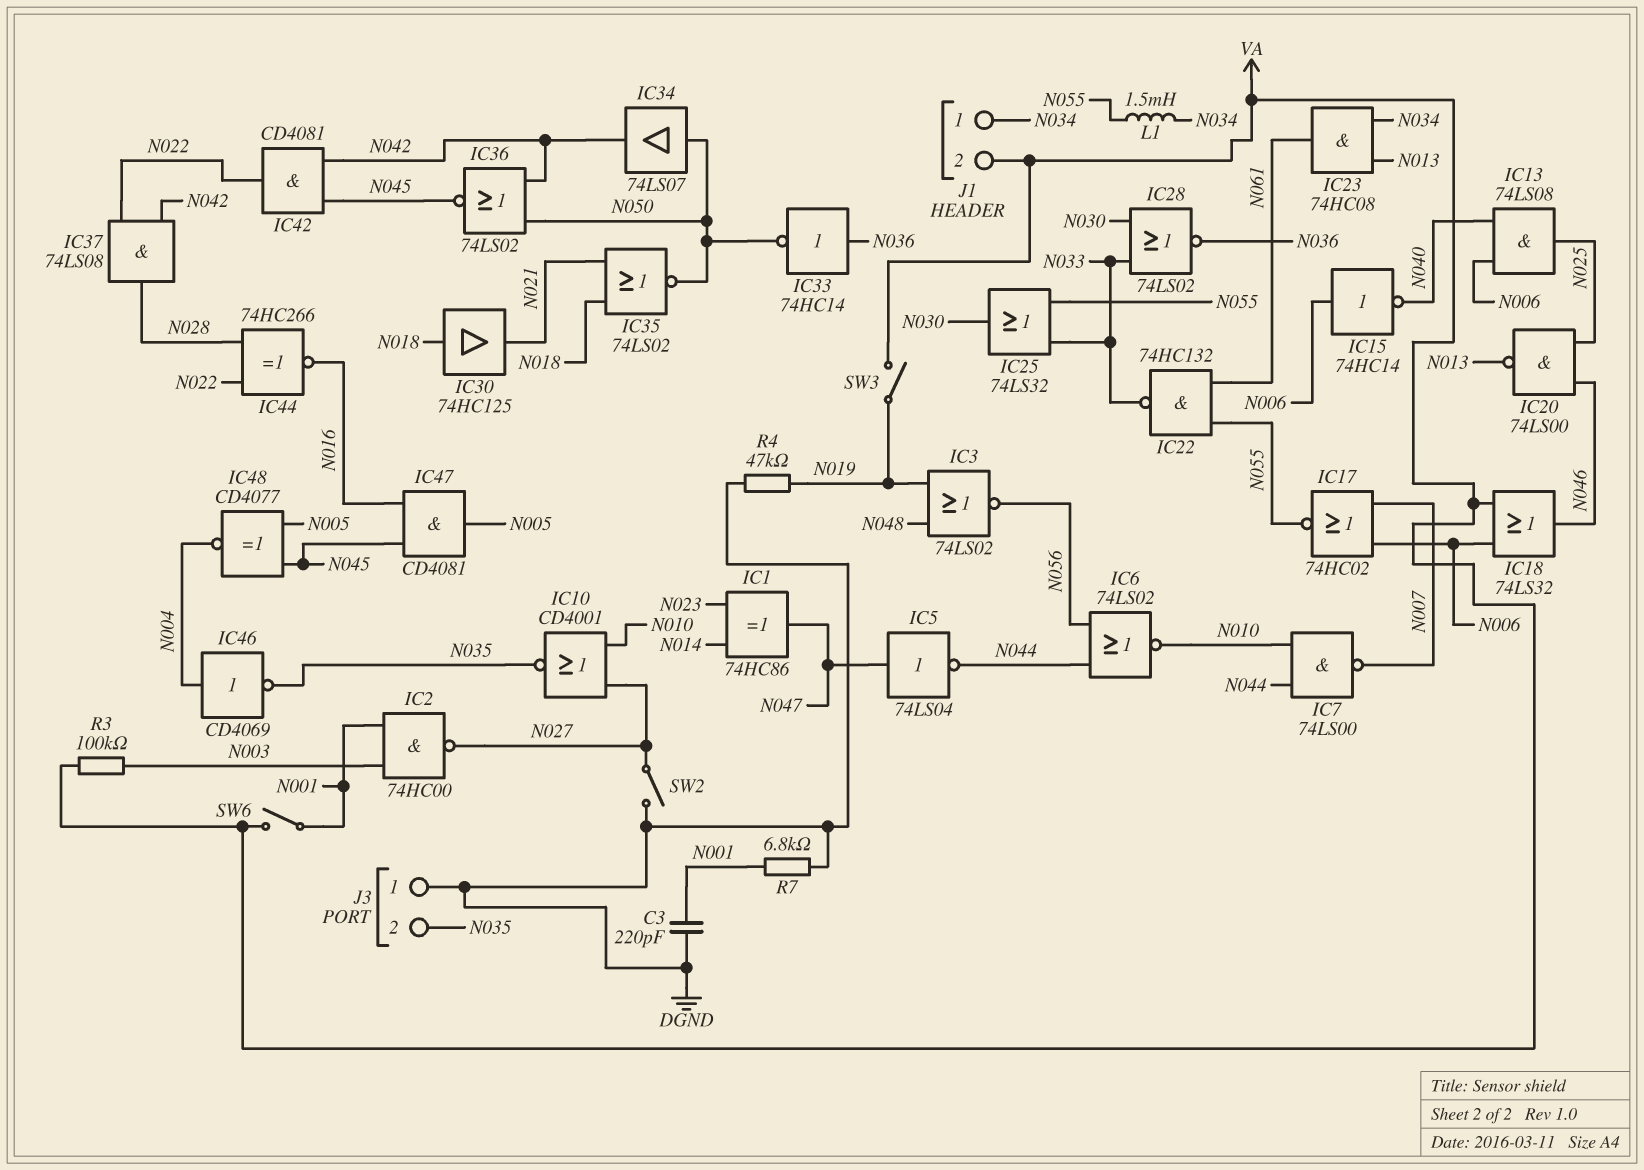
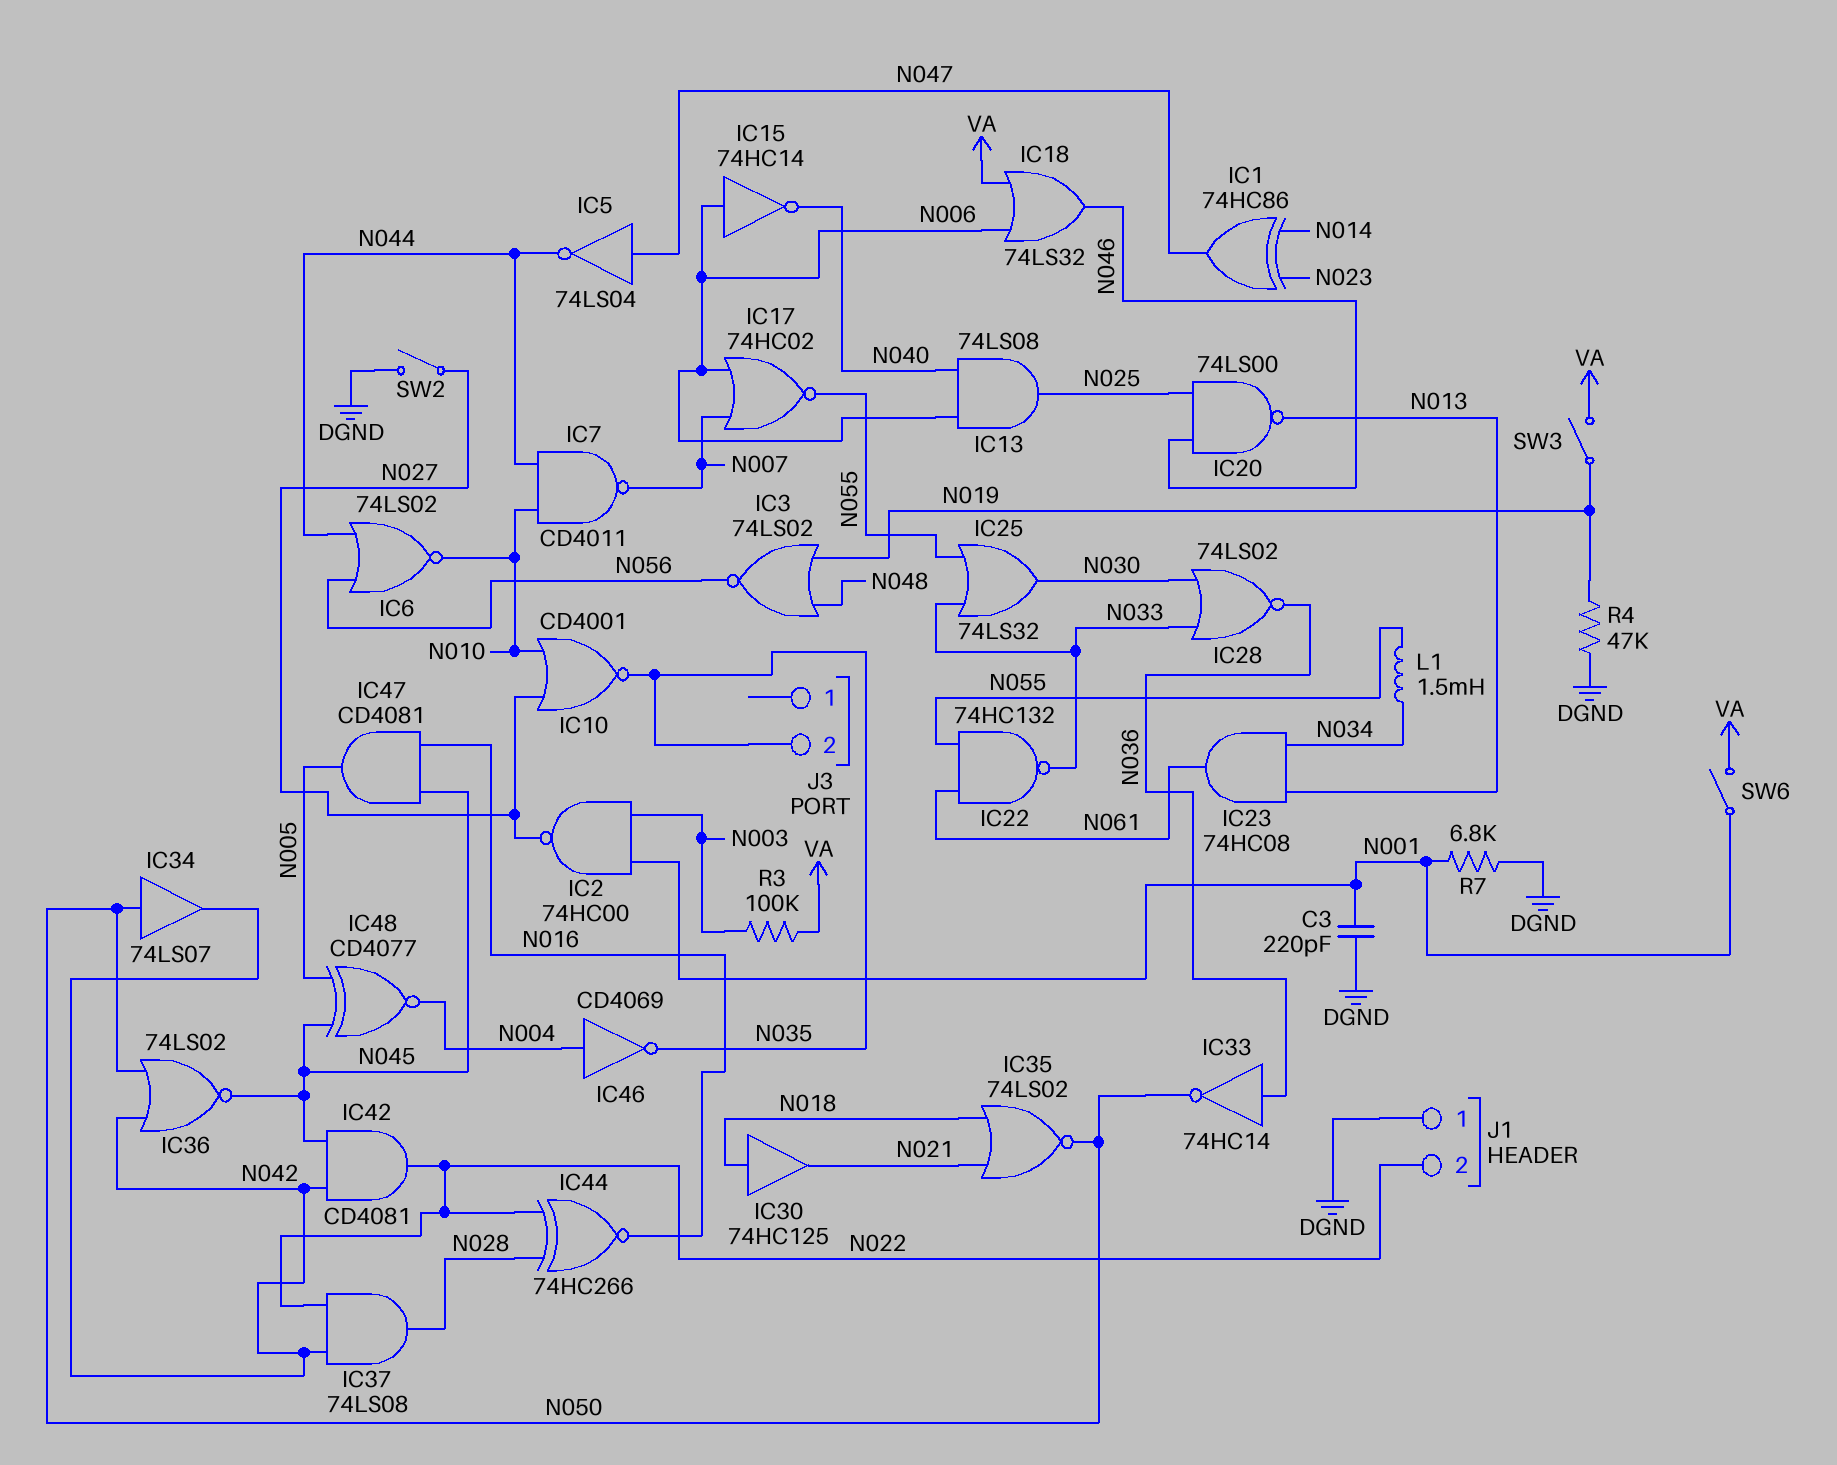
IC7: NAND 74LS00 (in N010, in N044, out N007) -> NAND CD4011 (in N010, in N044, out N007)
J1 pin 1: N034 -> DGND
J1 pin 2: VA -> N022
J3 pin 1: DGND -> none

